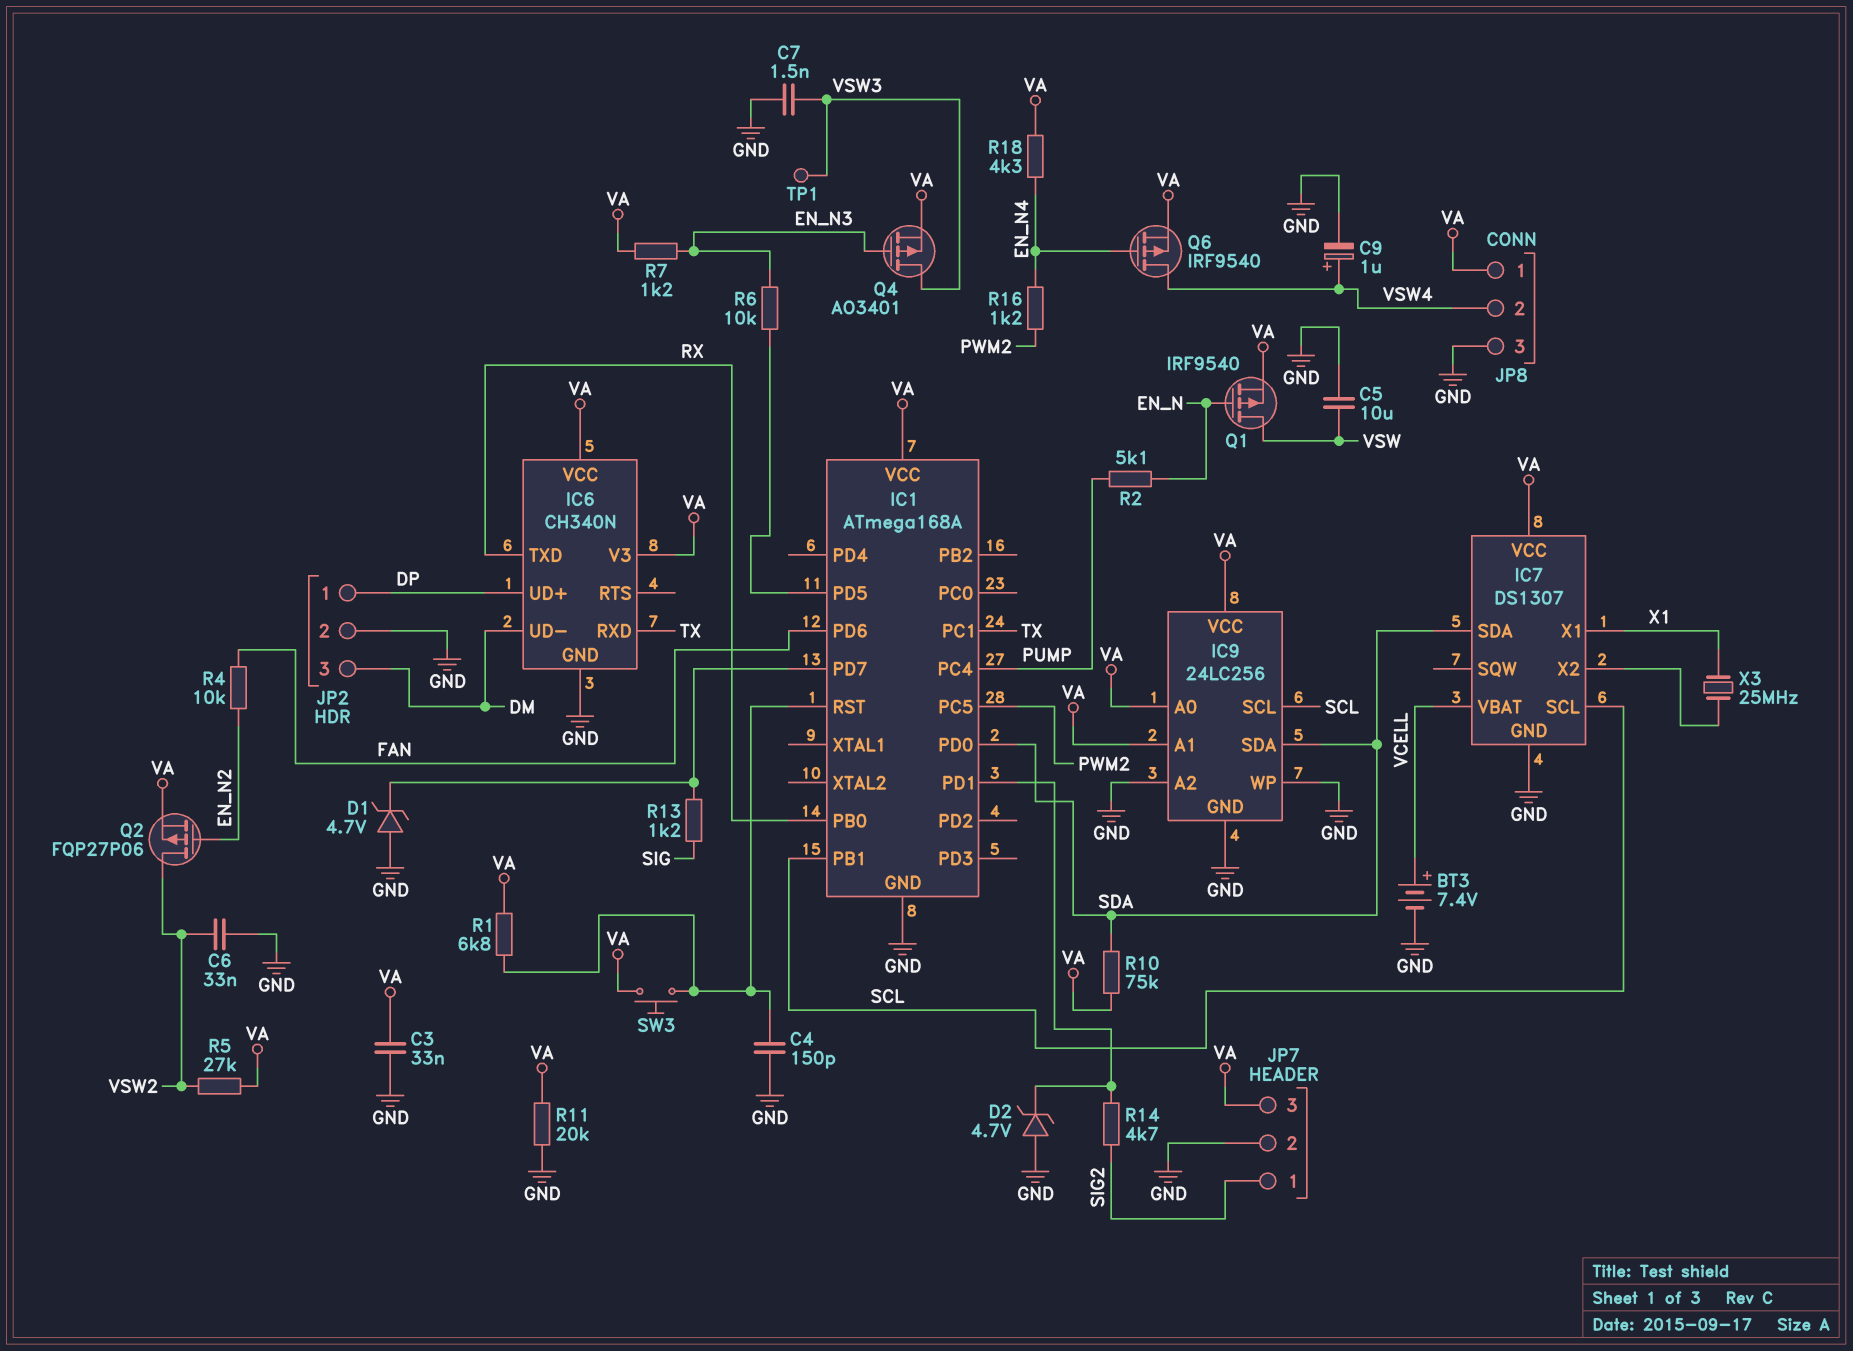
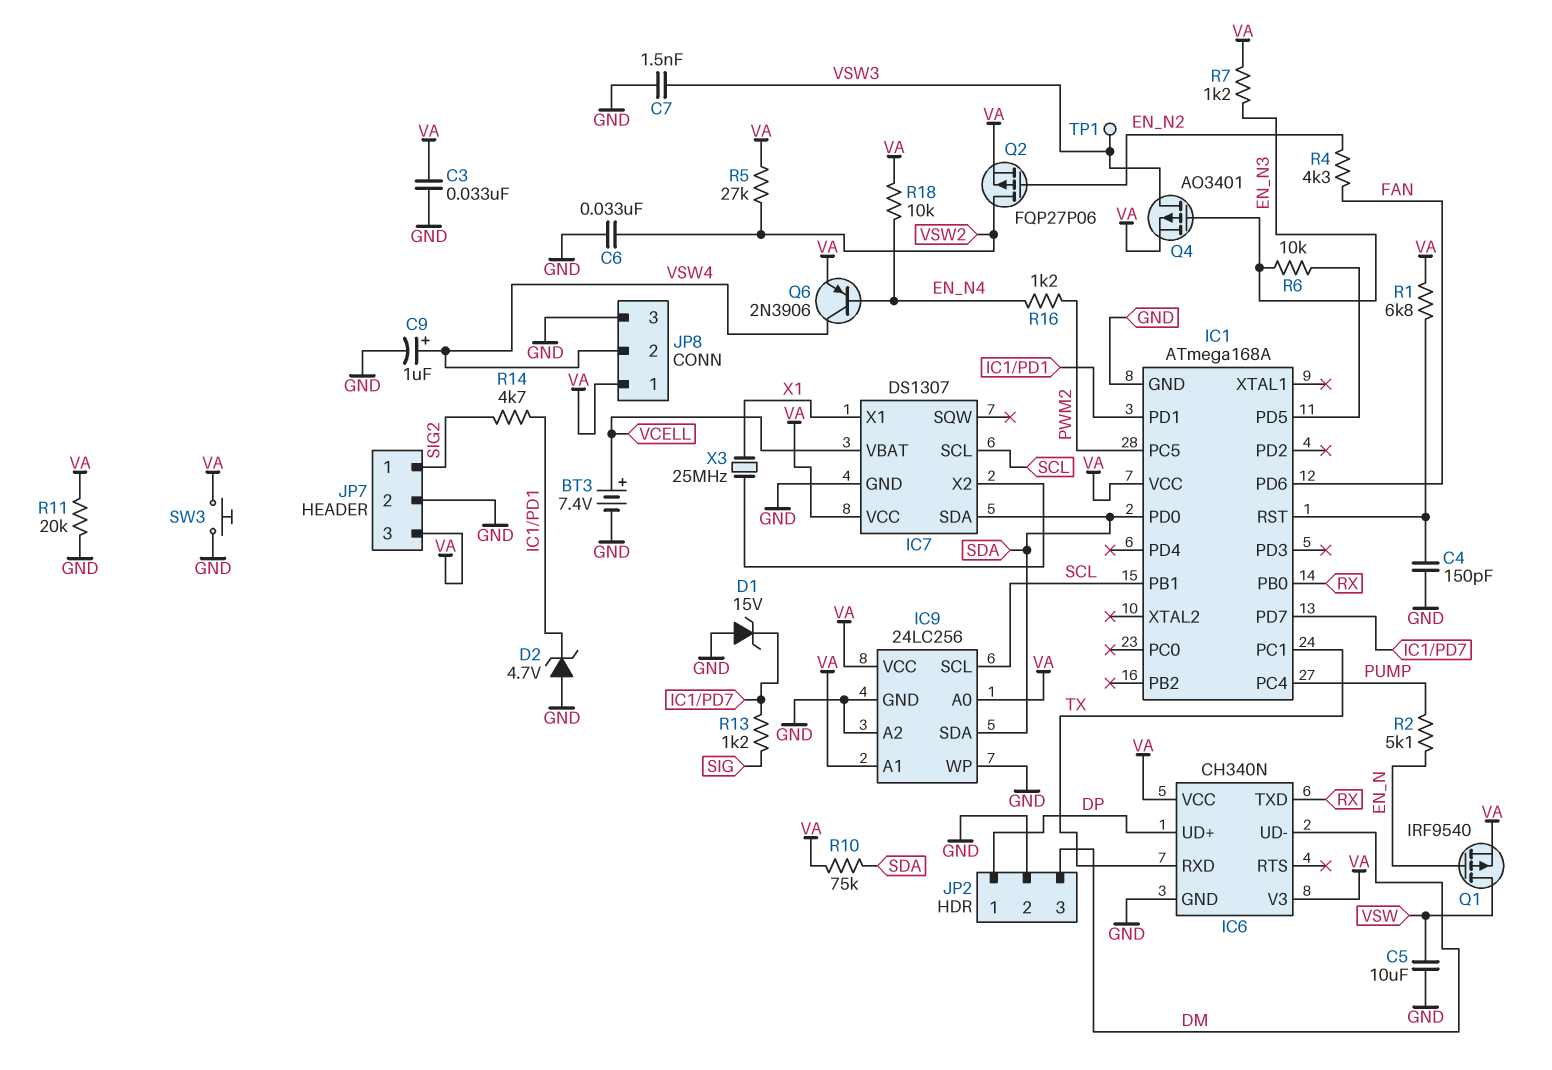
D1: zener 4.7V (A GND, K IC1/PD7) -> zener 15V (A GND, K IC1/PD7)
Q6: PMOS IRF9540 (G EN_N4, D VSW4, S VA) -> PNP 2N3906 (B EN_N4, C VSW4, E VA)
R4: 10k (EN_N2, FAN) -> 4.3k (EN_N2, FAN)
R18: 4.3k (EN_N4, VA) -> 10k (EN_N4, VA)
SW3: button (IC1/RST, VA) -> button (GND, VA)

